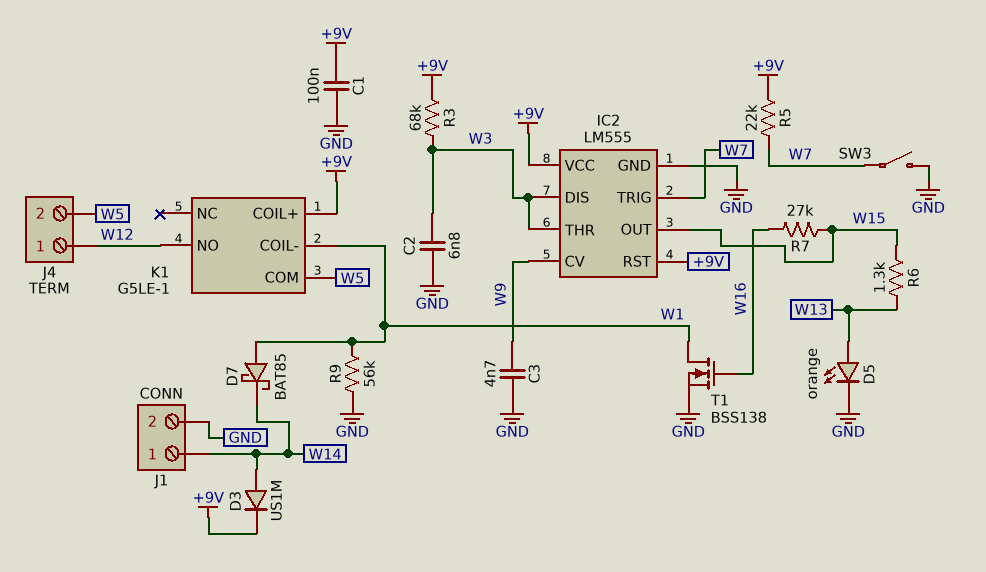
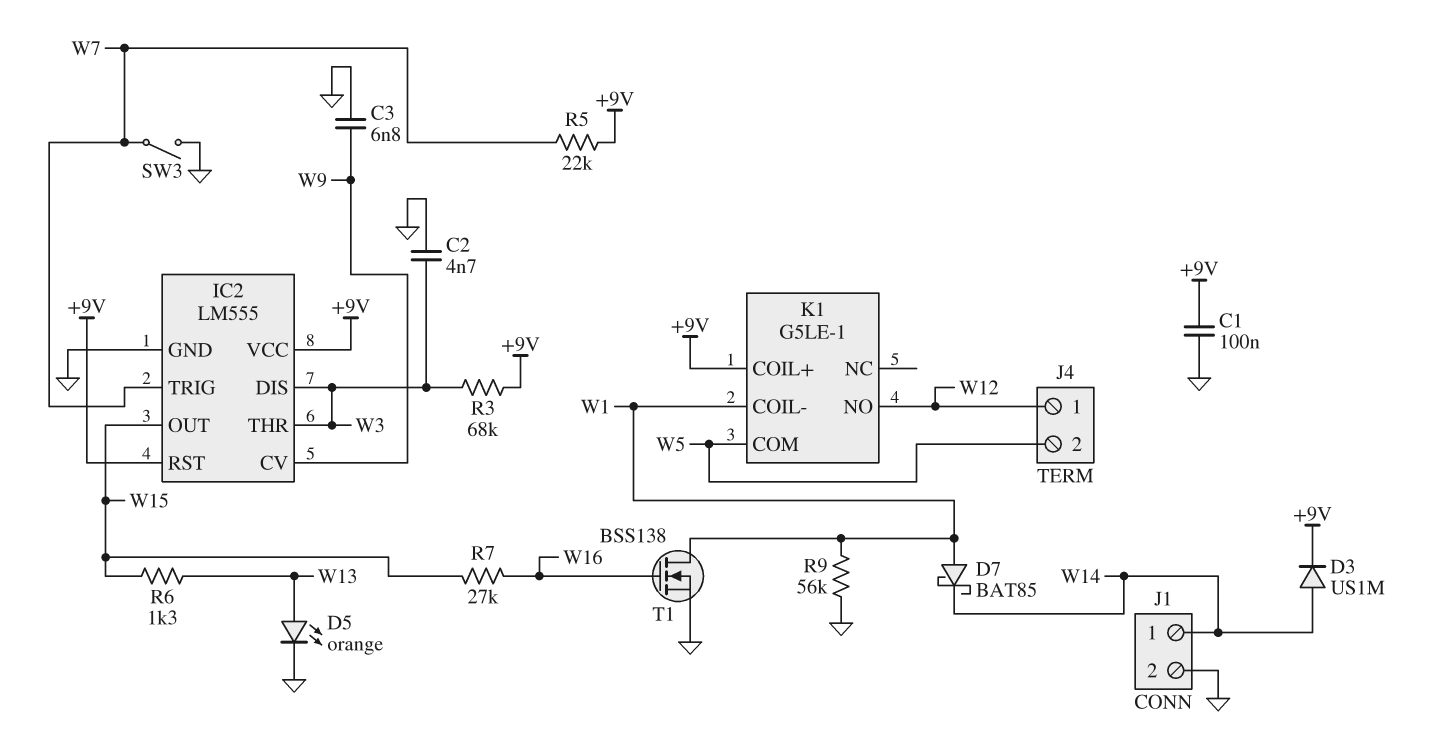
C2: 6.8nF (GND, W3) -> 4.7nF (GND, W3)
C3: 4.7nF (GND, W9) -> 6.8nF (GND, W9)

